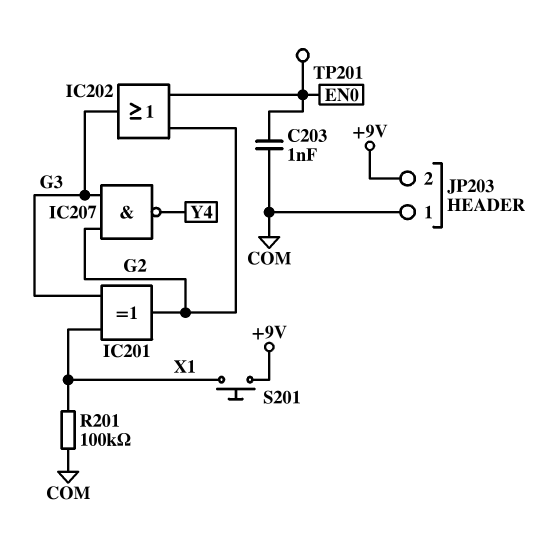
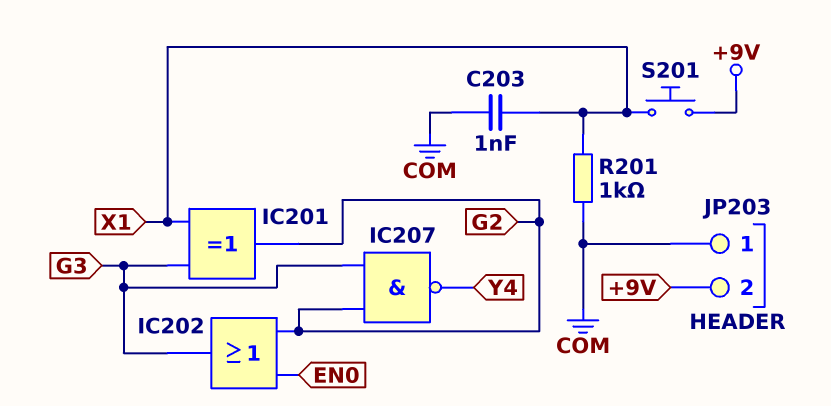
C203: 1nF (COM, EN0) -> 1nF (COM, X1)
R201: 100k (COM, X1) -> 1k (COM, X1)
TP201: test point (EN0) -> none

